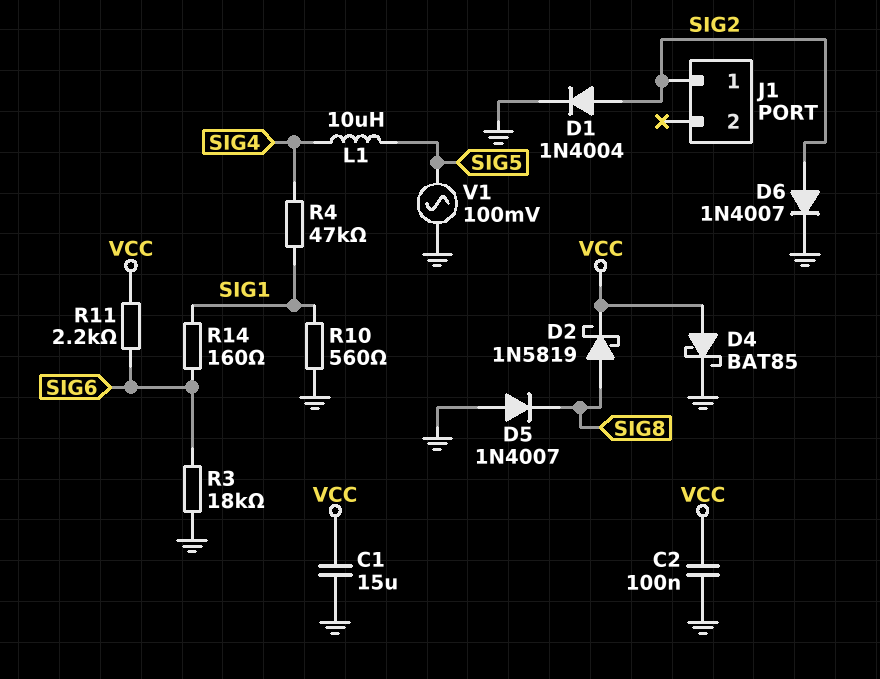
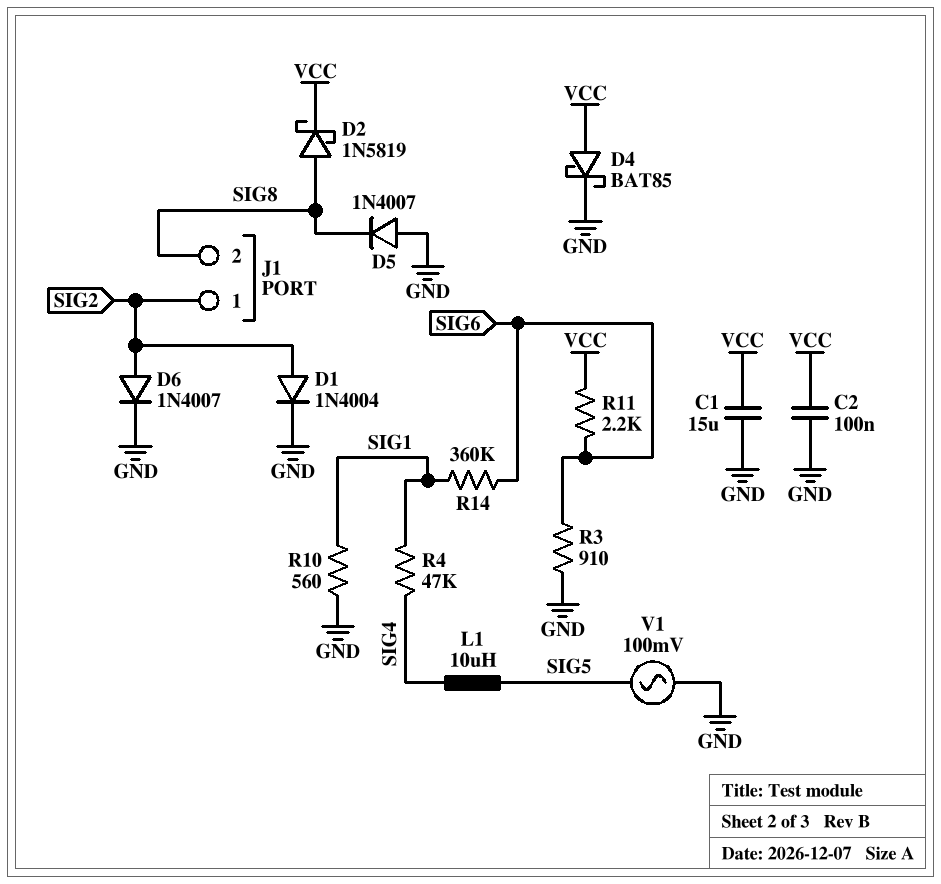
J1 pin 2: none -> SIG8
R3: 18k (GND, SIG6) -> 910 (GND, SIG6)
R14: 160 (SIG1, SIG6) -> 360k (SIG1, SIG6)

